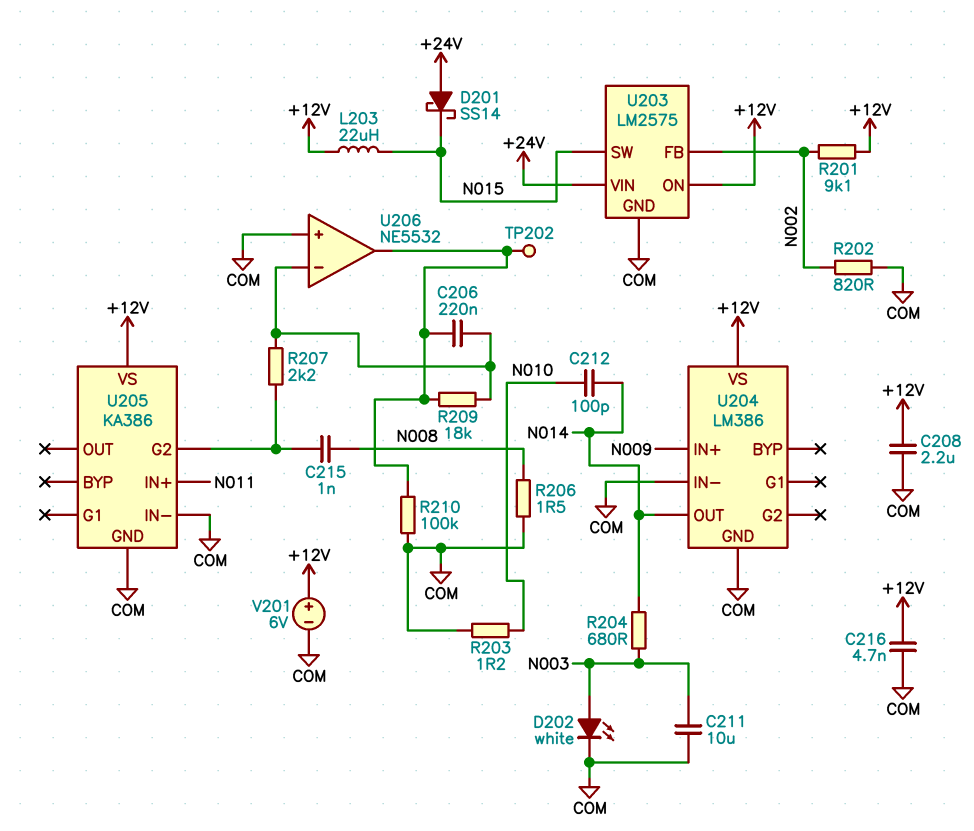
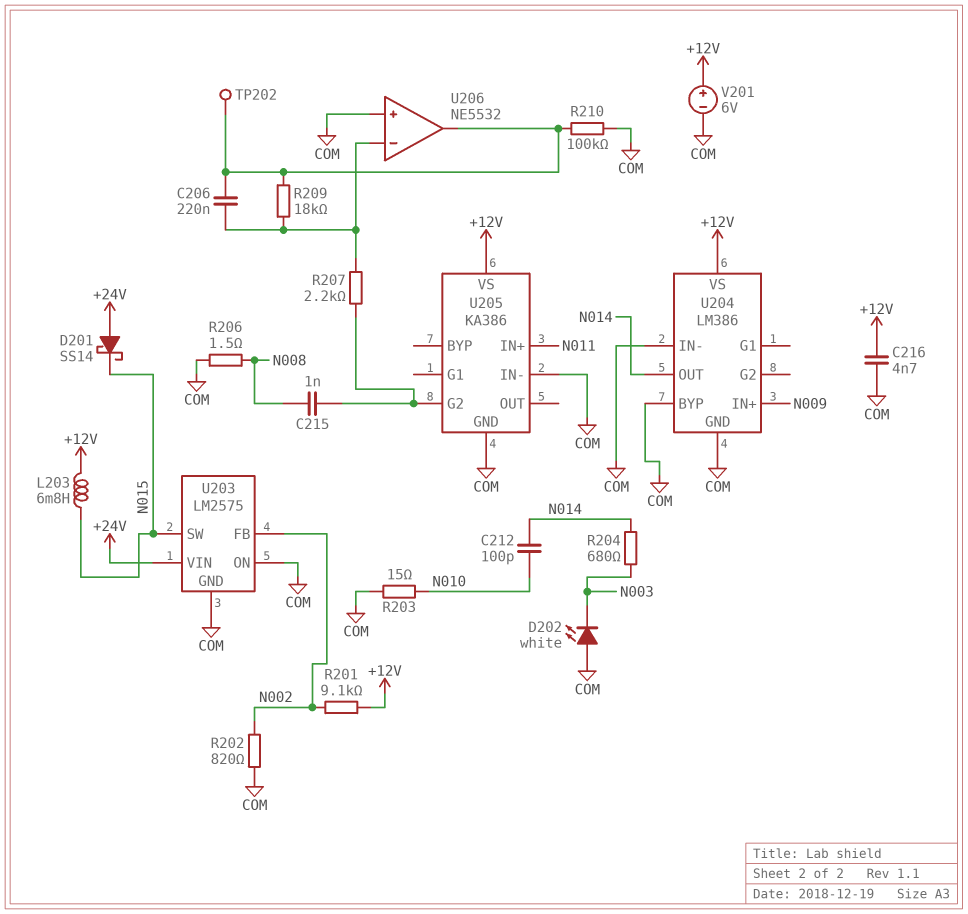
C208: 2.2uF (+12V, COM) -> none
C211: 10uF (COM, N003) -> none
D202: LED white (A N003, K COM) -> LED white (A COM, K N003)
L203: 22uH (+12V, N015) -> 6.8mH (+12V, N015)
R203: 1.2 (COM, N010) -> 15 (COM, N010)
U203 pin ON: +12V -> COM
U204 pin BYP: none -> COM

